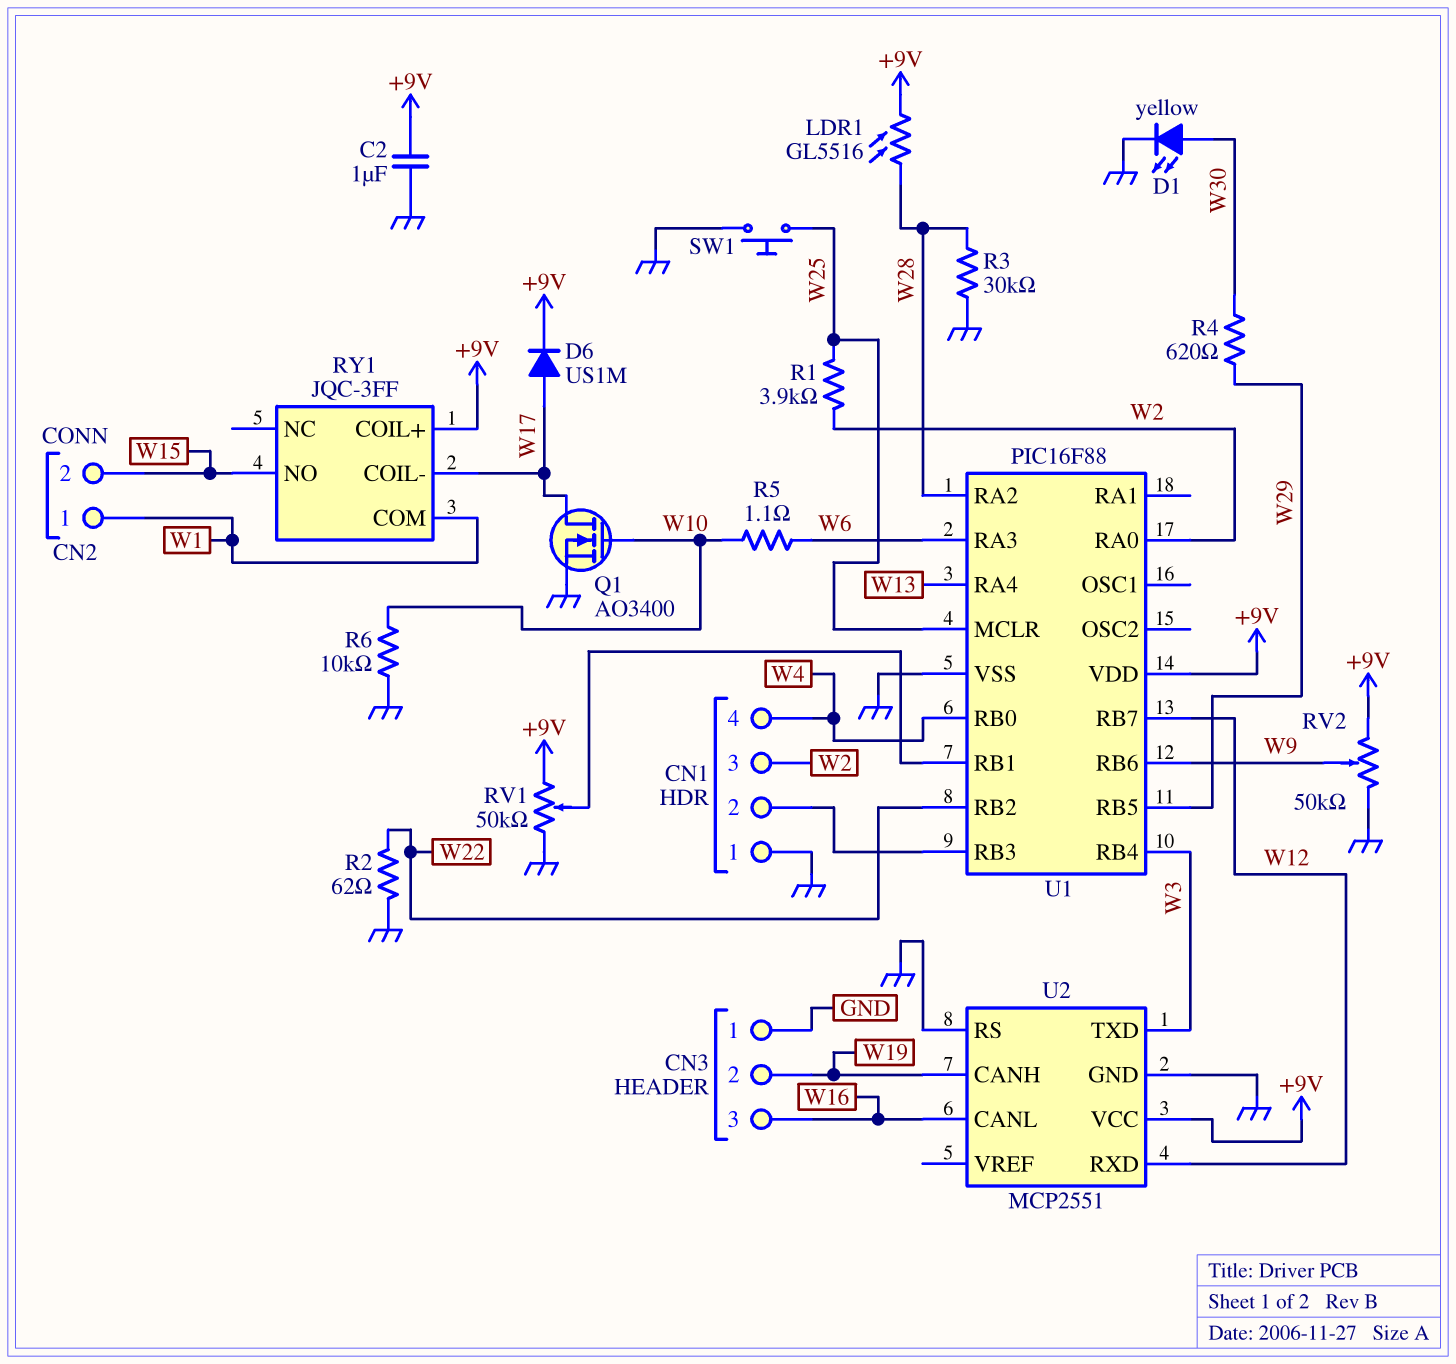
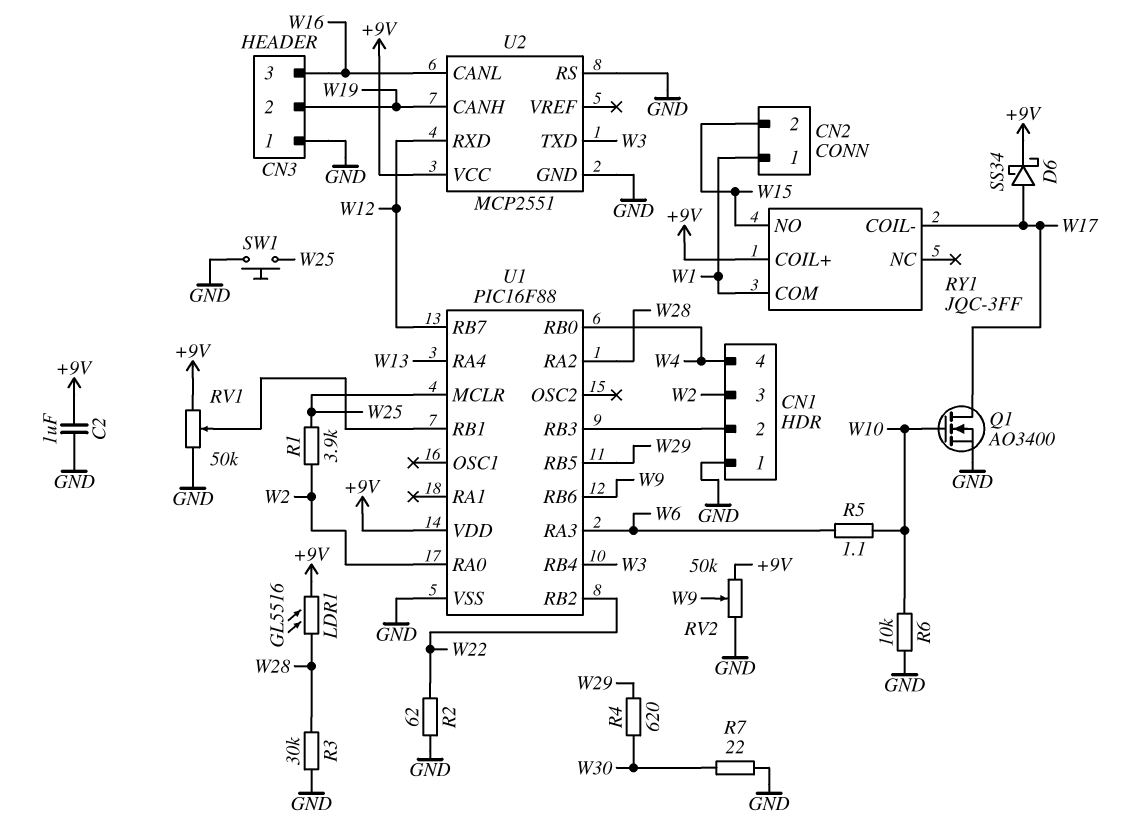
D1: LED yellow (A W30, K GND) -> none
D6: diode US1M (A W17, K +9V) -> schottky SS34 (A W17, K +9V)
R7: none -> 22 (GND, W30)

